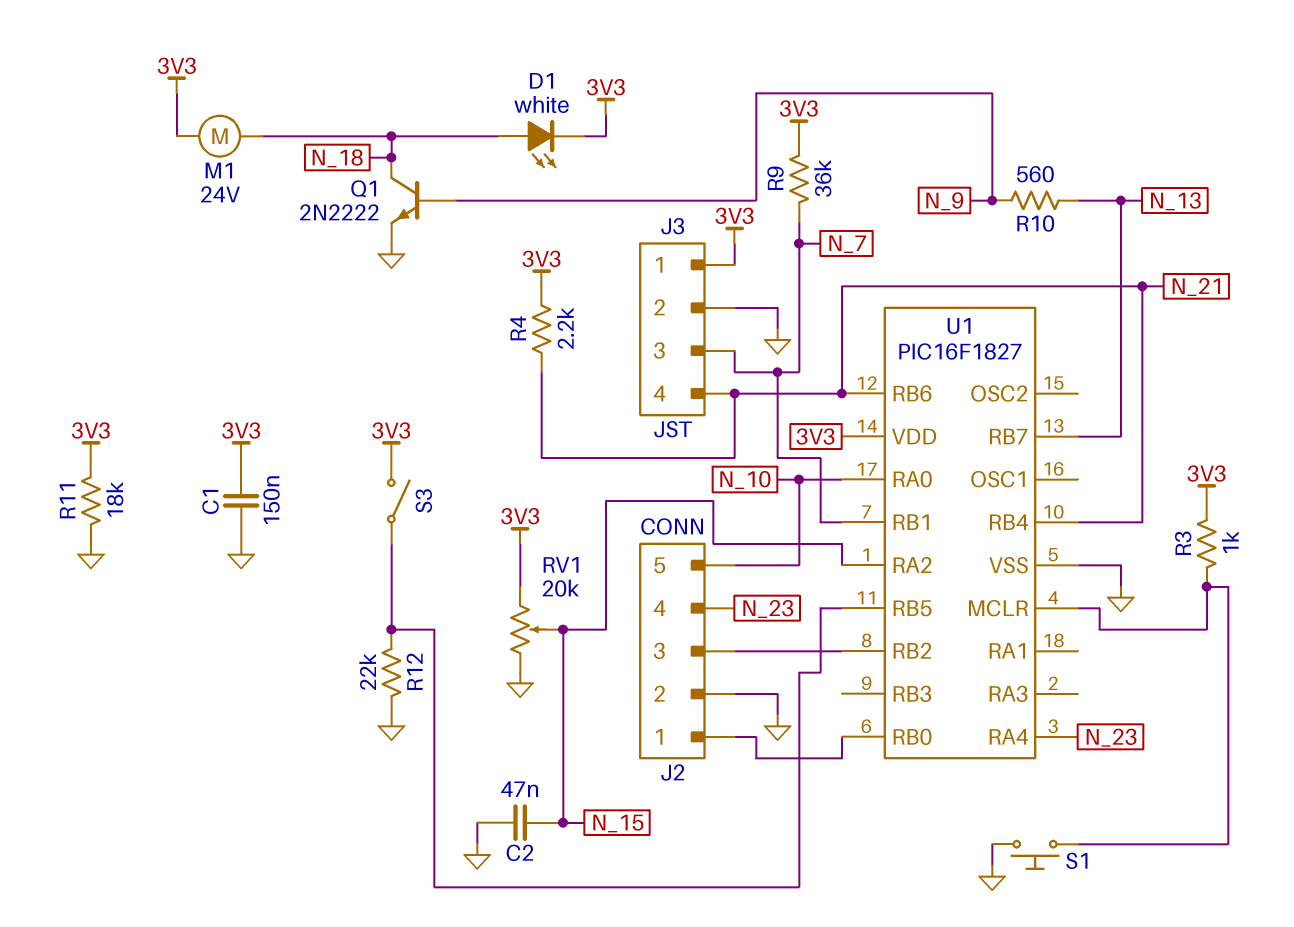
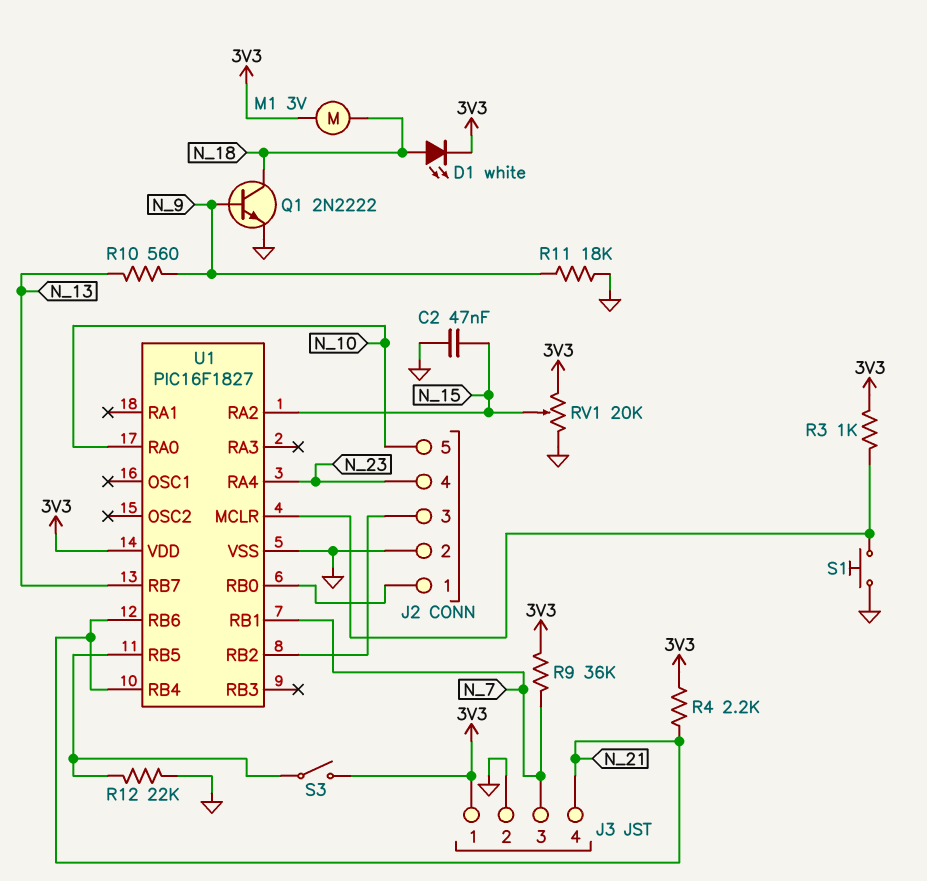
C1: 150nF (3V3, GND) -> none
M1: motor 24V (3V3, N_18) -> motor 3V (3V3, N_18)
R11: 18k (3V3, GND) -> 18k (GND, N_9)

